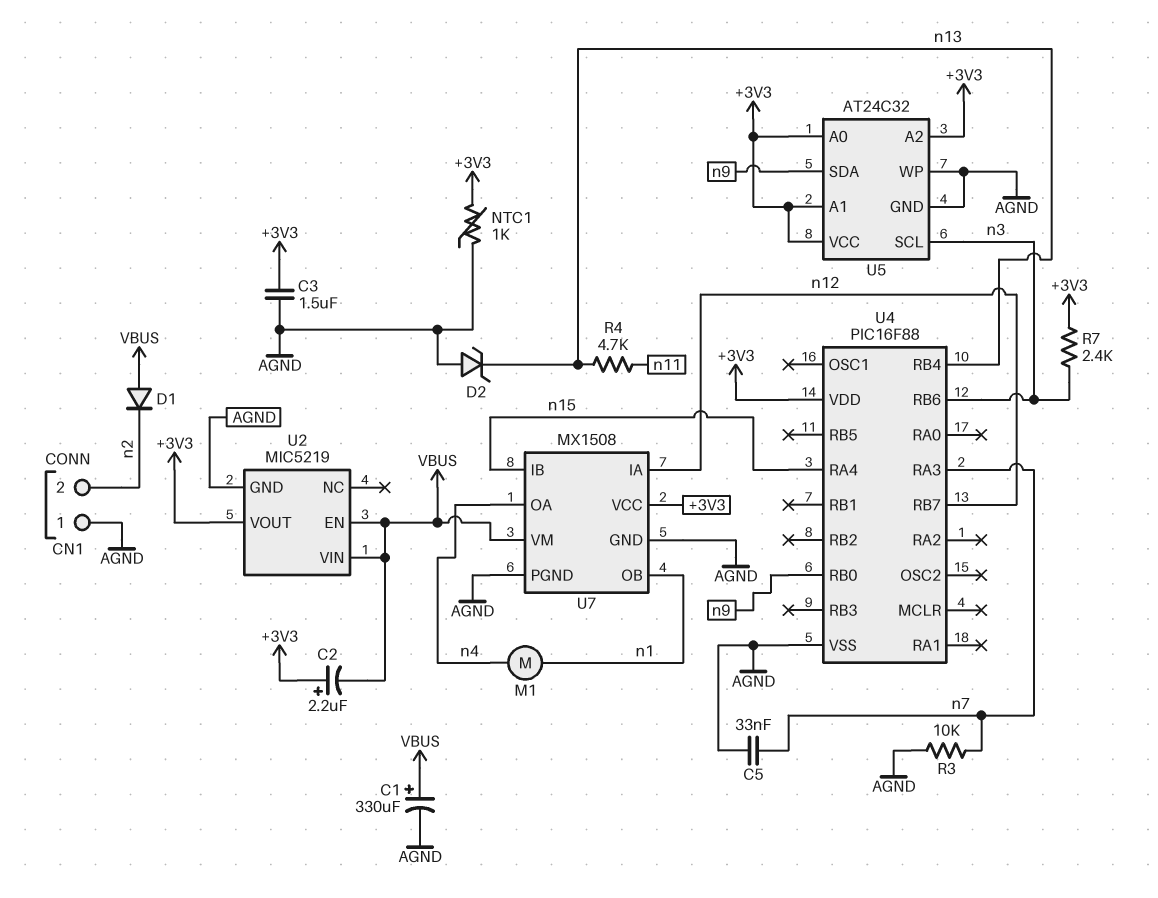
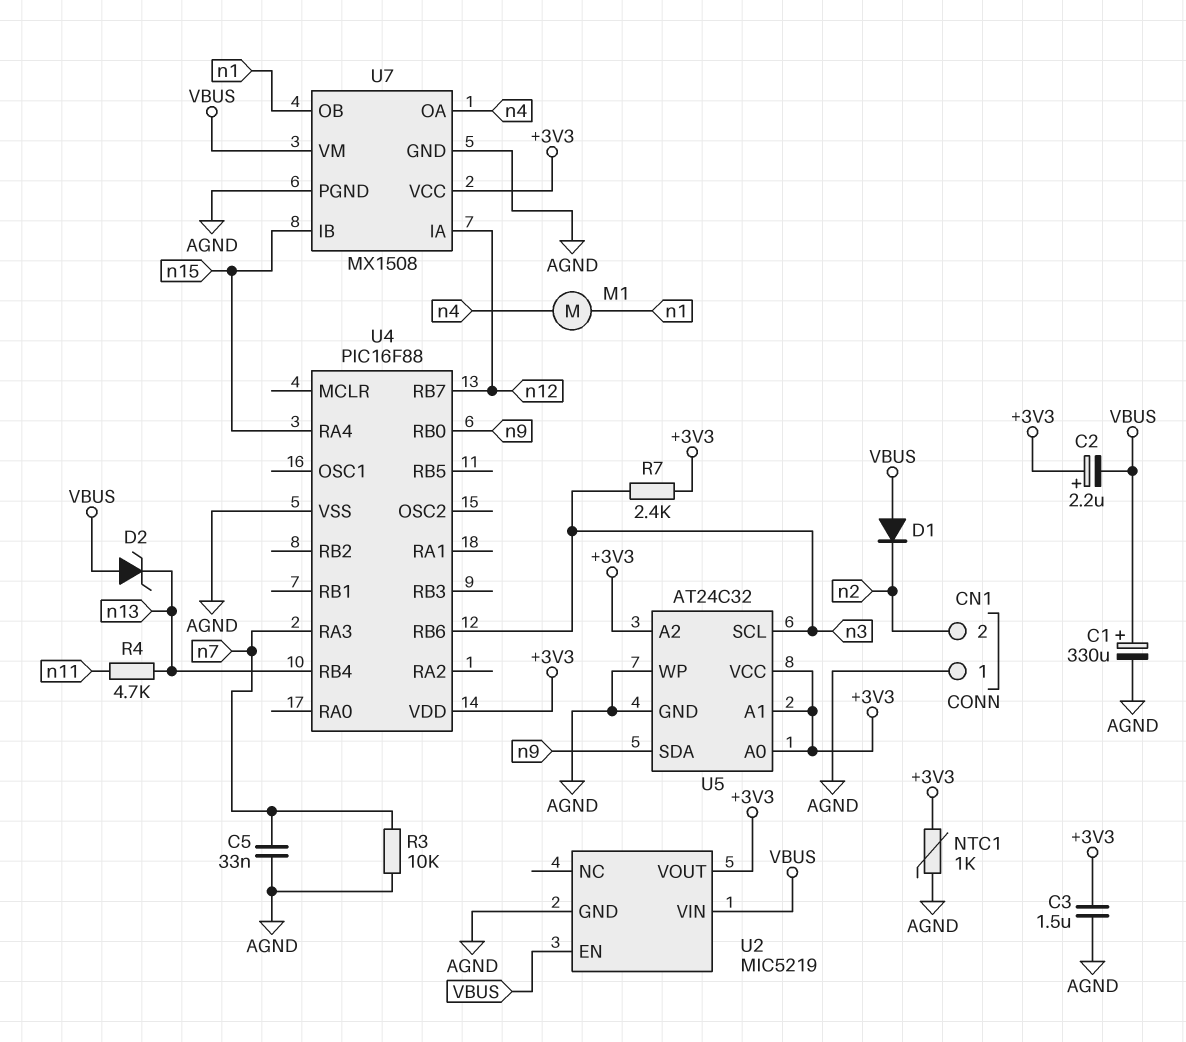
D2: zener (A AGND, K n13) -> zener (A VBUS, K n13)

